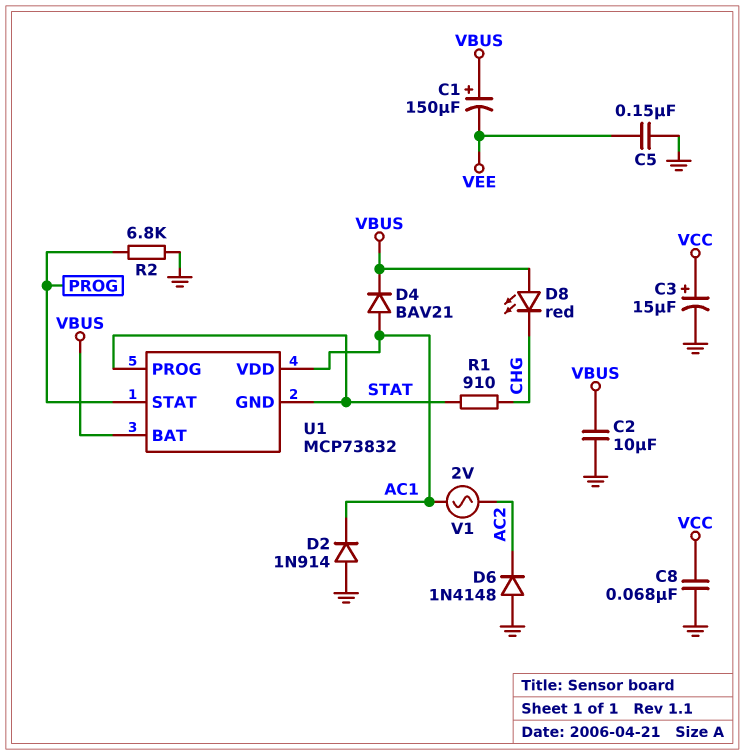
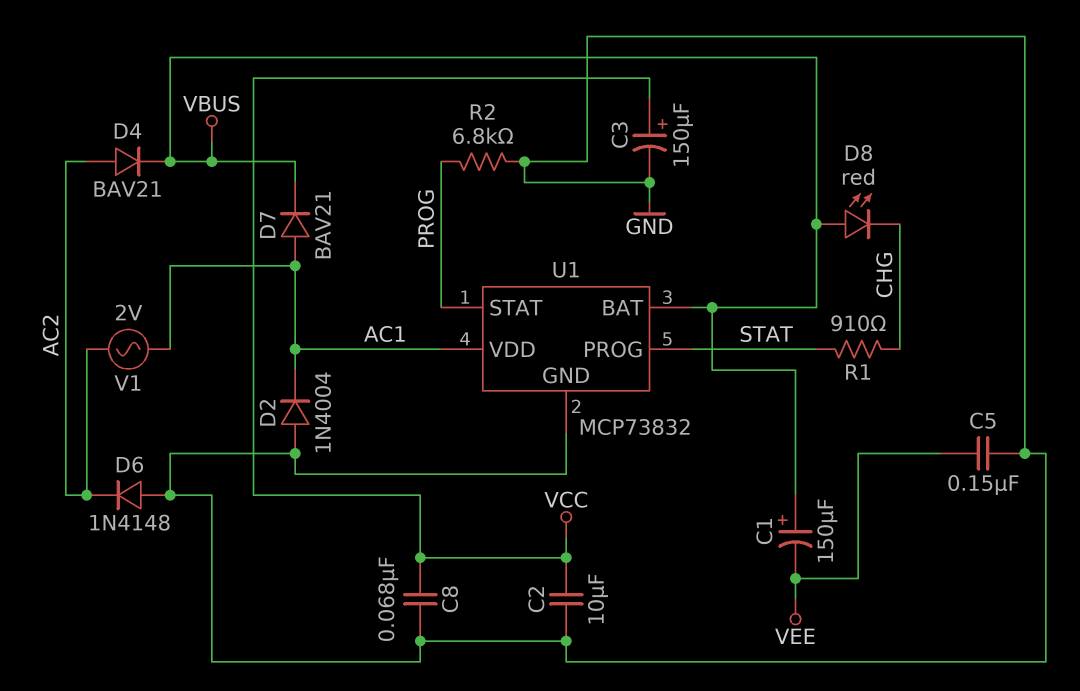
C2: 10uF (GND, VBUS) -> 10uF (GND, VCC)
C3: 15uF (plus VCC, minus GND) -> 150uF (plus VCC, minus GND)
D2: diode 1N914 (A GND, K AC1) -> diode 1N4004 (A GND, K AC1)
D4: diode BAV21 (A AC1, K VBUS) -> diode BAV21 (A AC2, K VBUS)
D7: none -> diode BAV21 (A AC1, K VBUS)
U1 pin GND: STAT -> GND

